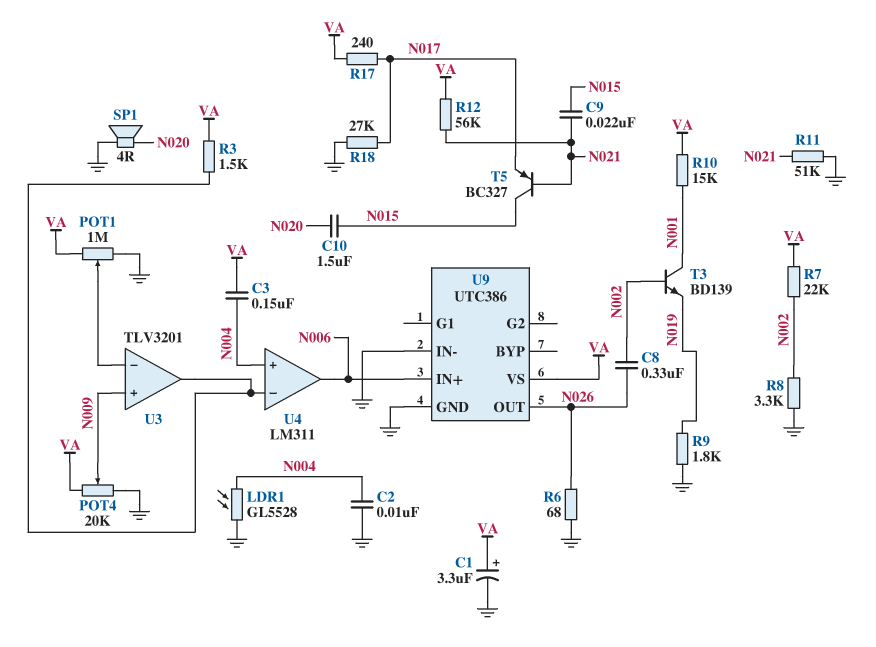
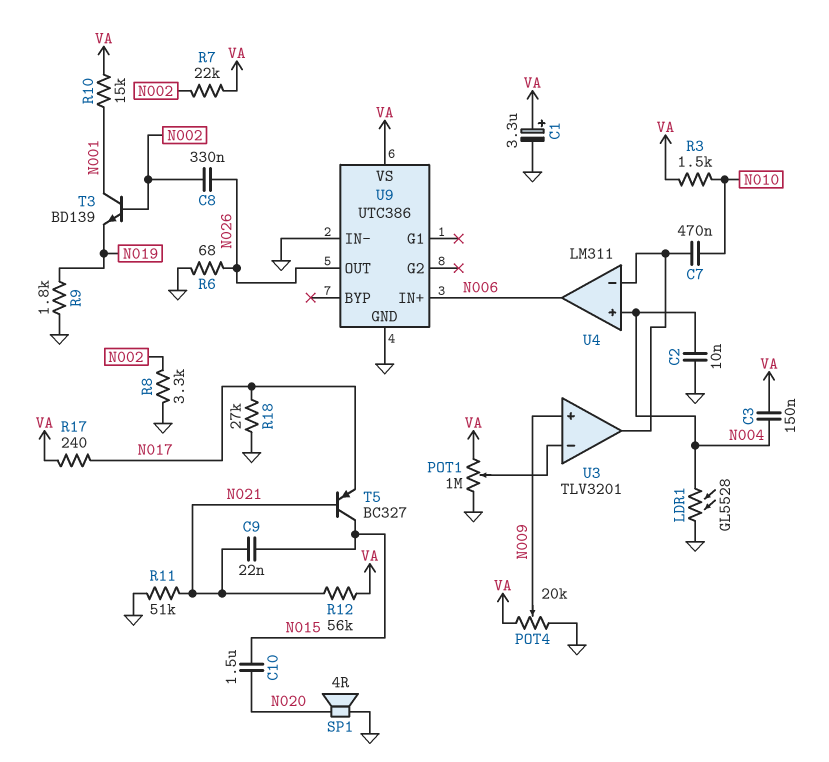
C7: none -> 470nF (N010, U3/out)
R3: 1.5k (U3/out, VA) -> 1.5k (N010, VA)

